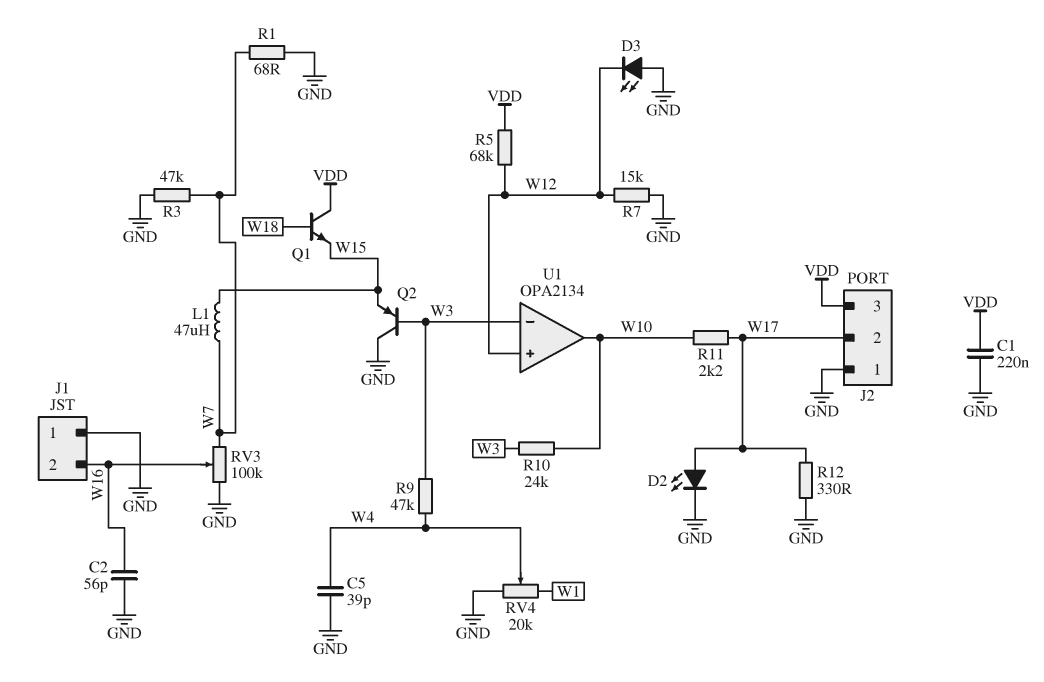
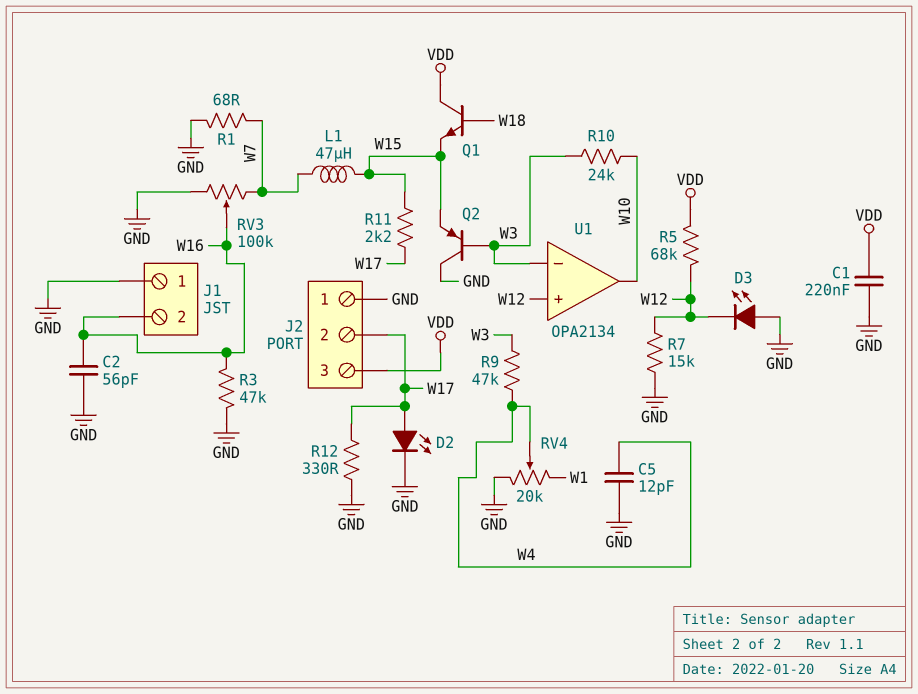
C5: 39pF (GND, W4) -> 12pF (GND, W4)
R3: 47k (GND, W7) -> 47k (GND, W16)
R11: 2.2k (W10, W17) -> 2.2k (W15, W17)

